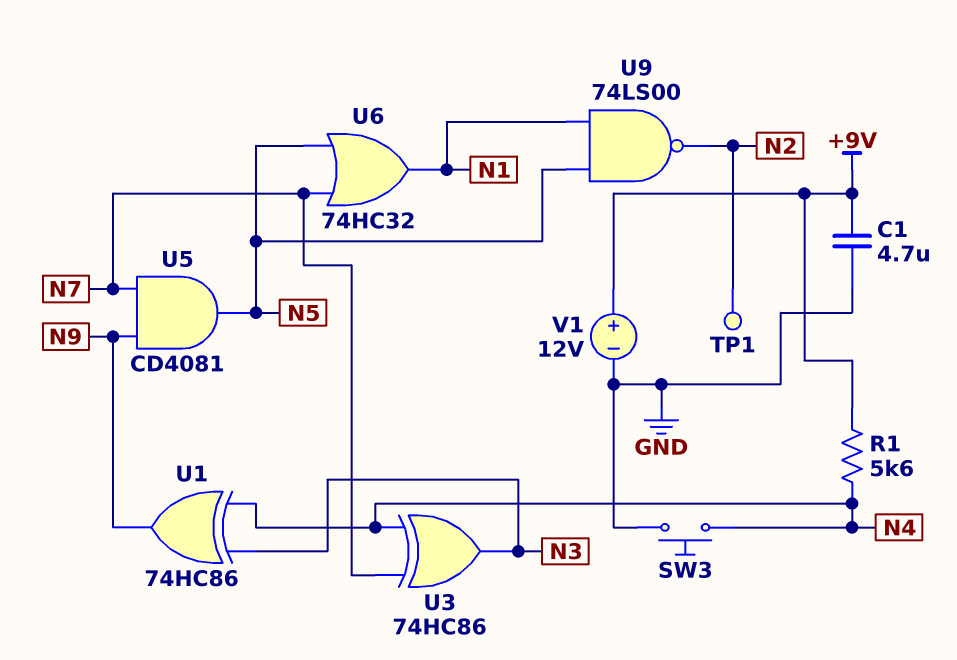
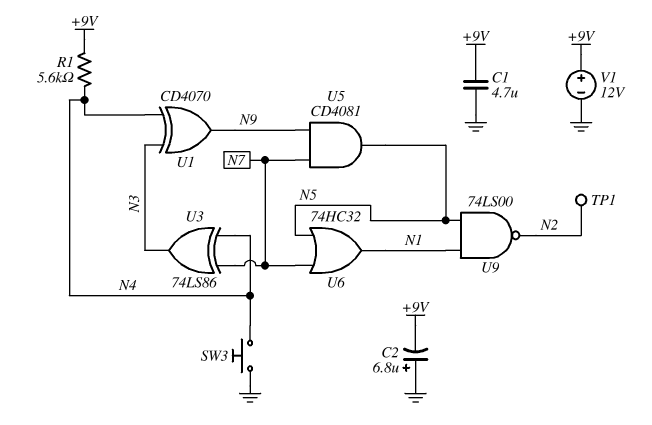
C2: none -> 6.8uF (plus GND, minus +9V)
U1: XOR 74HC86 (in N3, in N4, out N9) -> XOR CD4070 (in N3, in N4, out N9)
U3: XOR 74HC86 (in N4, in N7, out N3) -> XOR 74LS86 (in N4, in N7, out N3)

